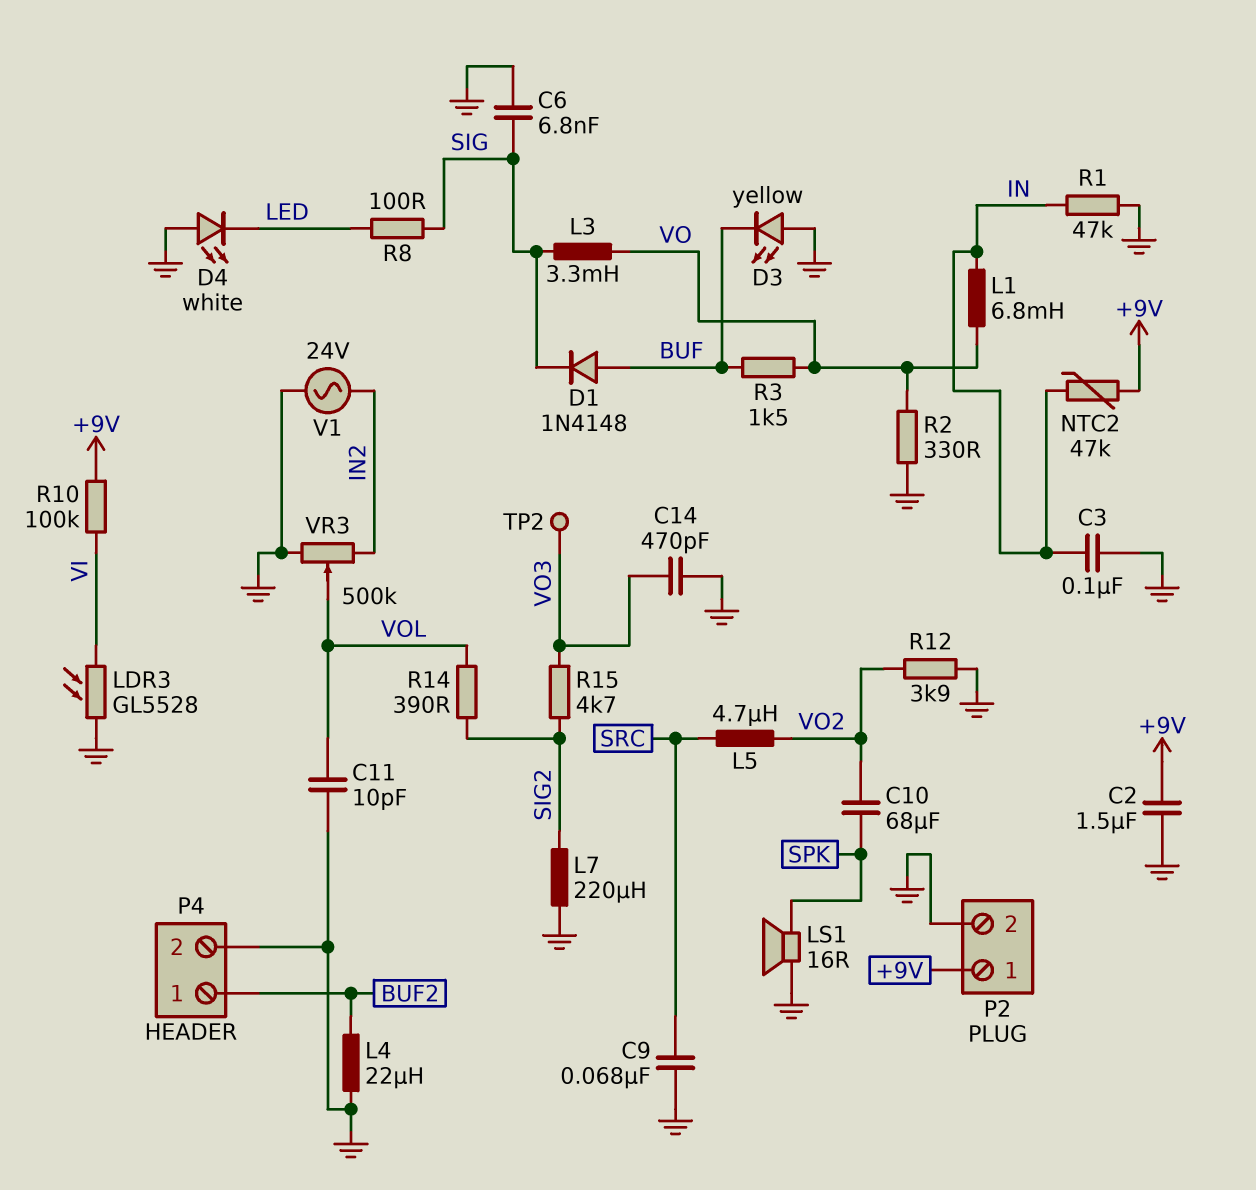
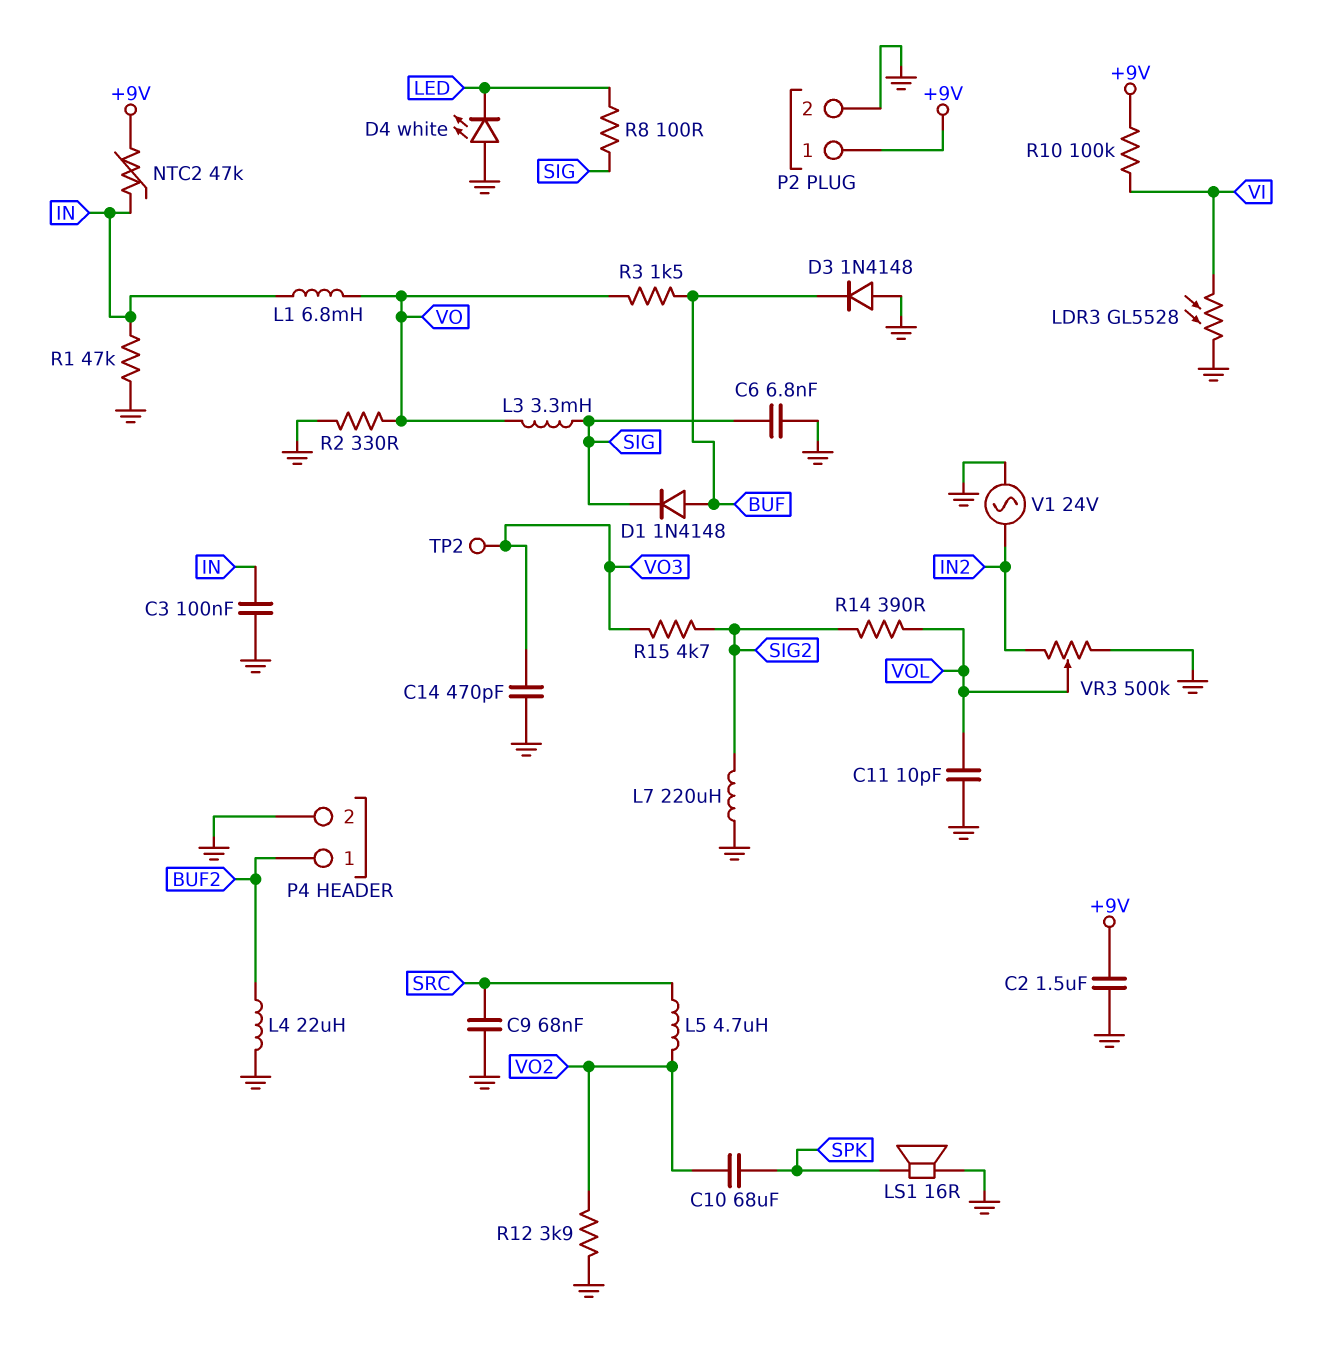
D3: LED yellow (A GND, K BUF) -> diode 1N4148 (A GND, K BUF)

